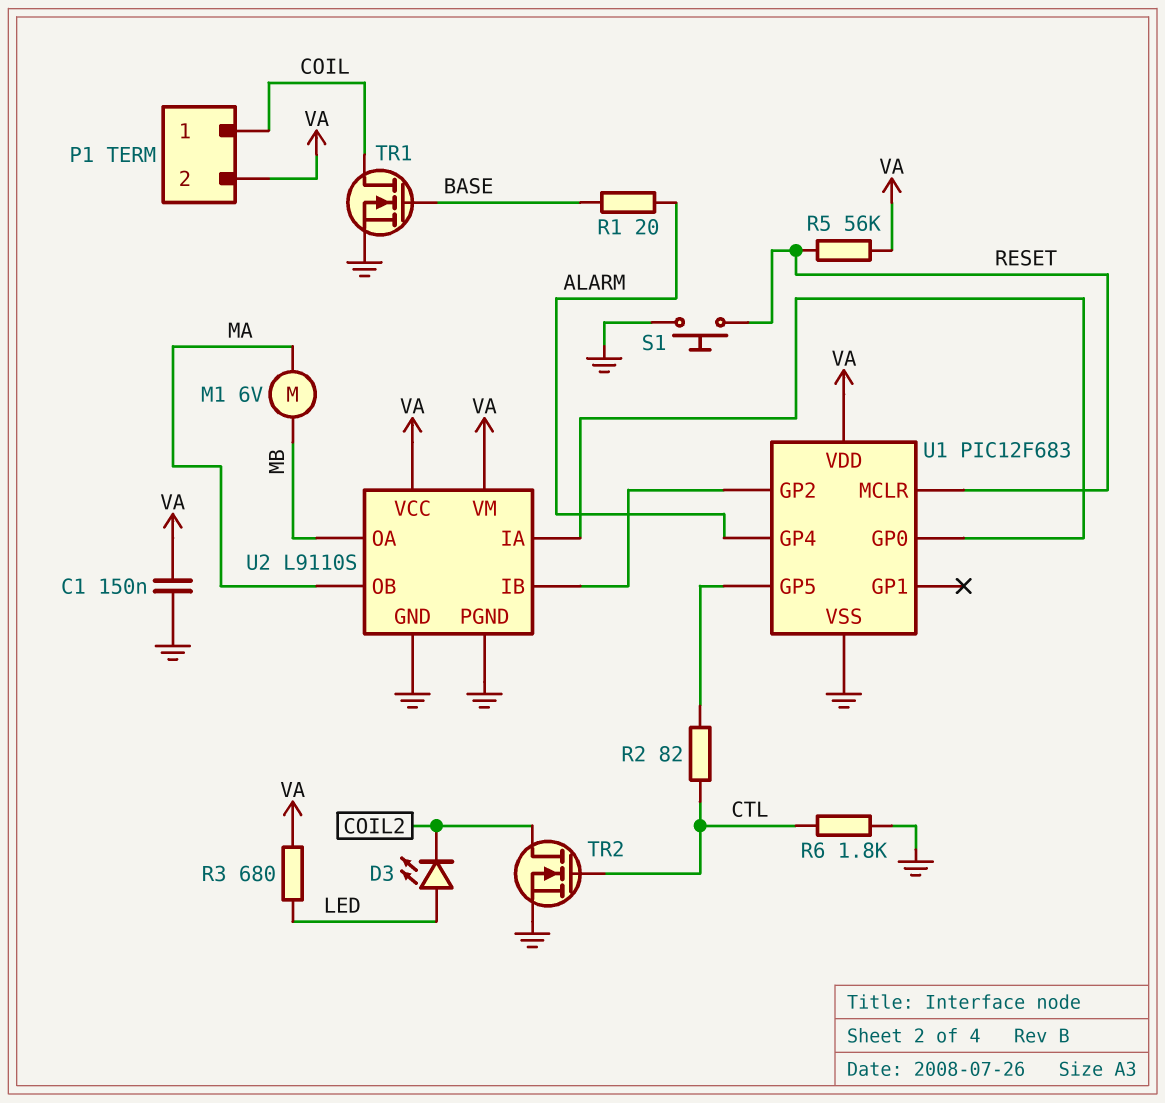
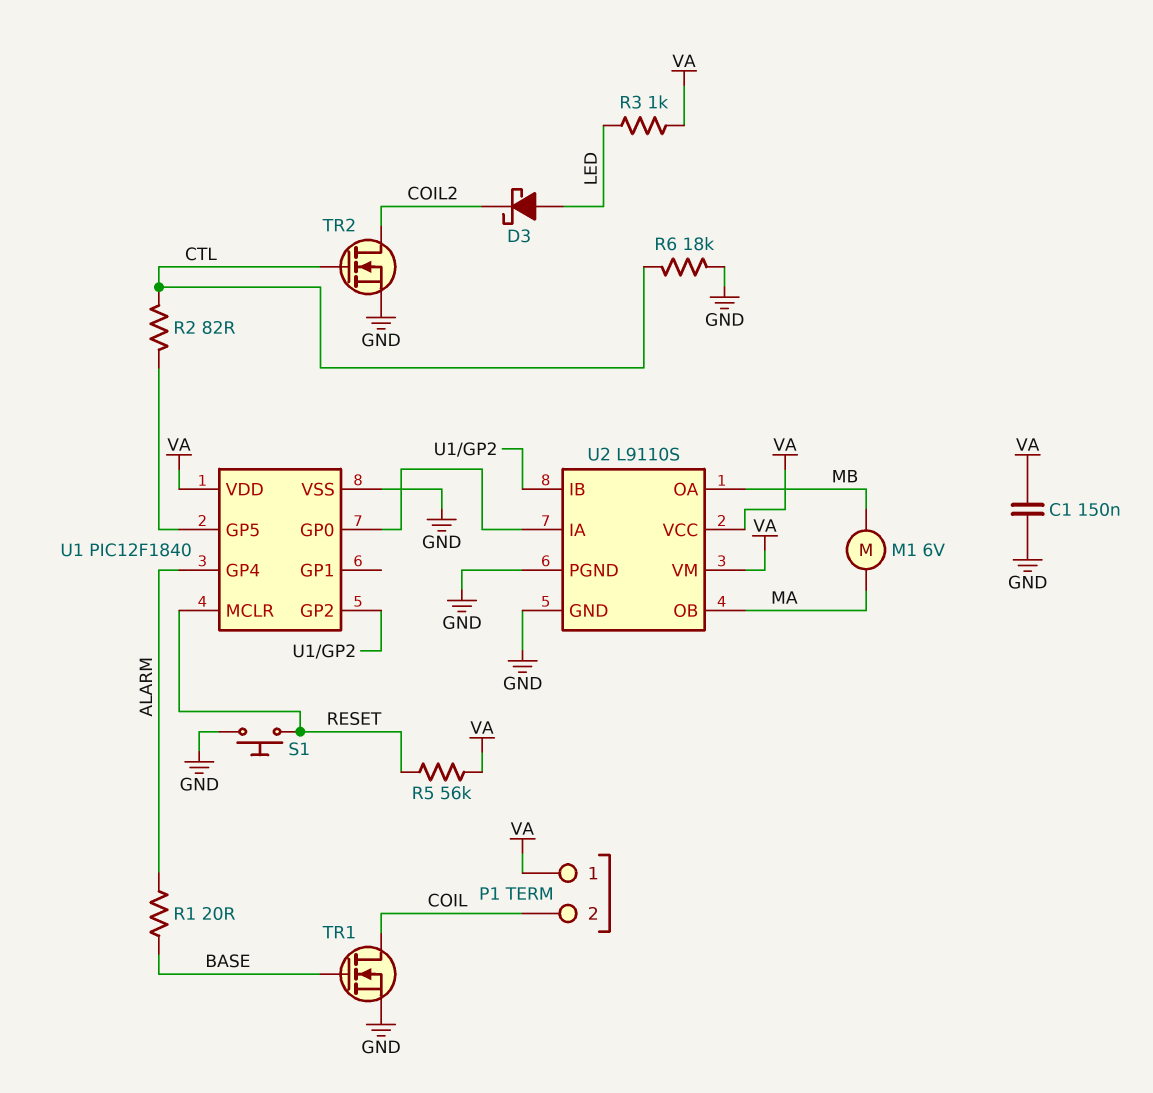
D3: LED (A LED, K COIL2) -> schottky (A LED, K COIL2)
P1 pin 1: COIL -> VA
P1 pin 2: VA -> COIL
R3: 680 (LED, VA) -> 1k (LED, VA)
R6: 1.8k (CTL, GND) -> 18k (CTL, GND)
U1: PIC12F683 -> PIC12F1840

